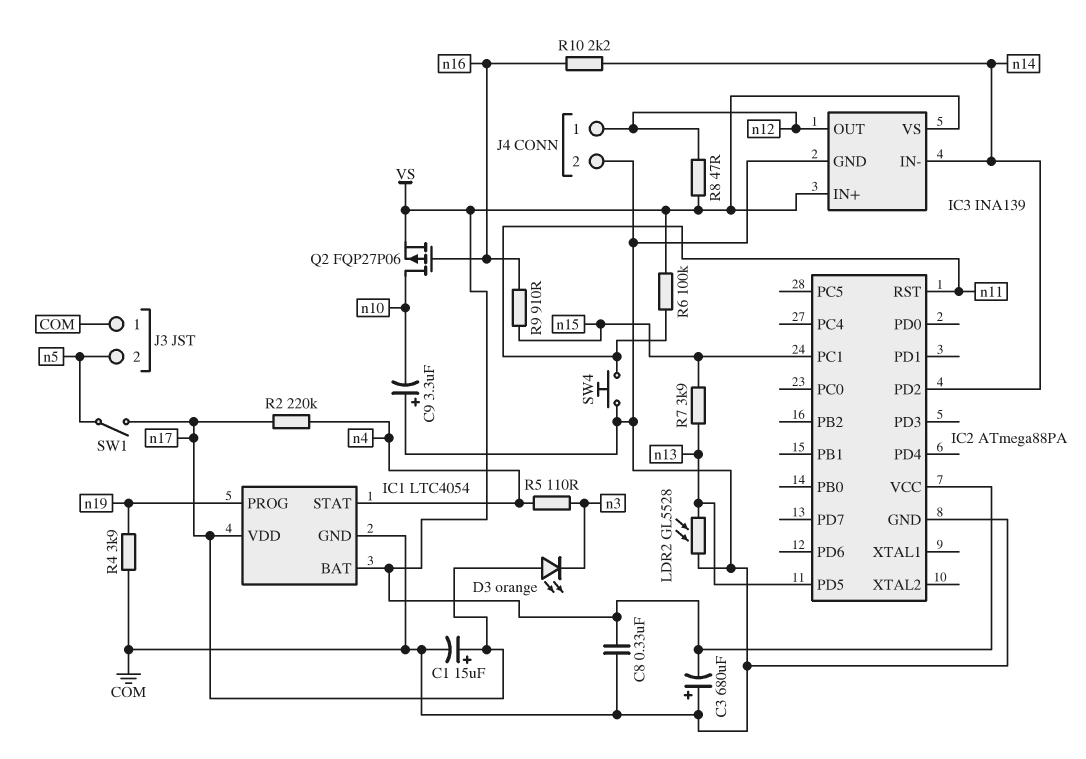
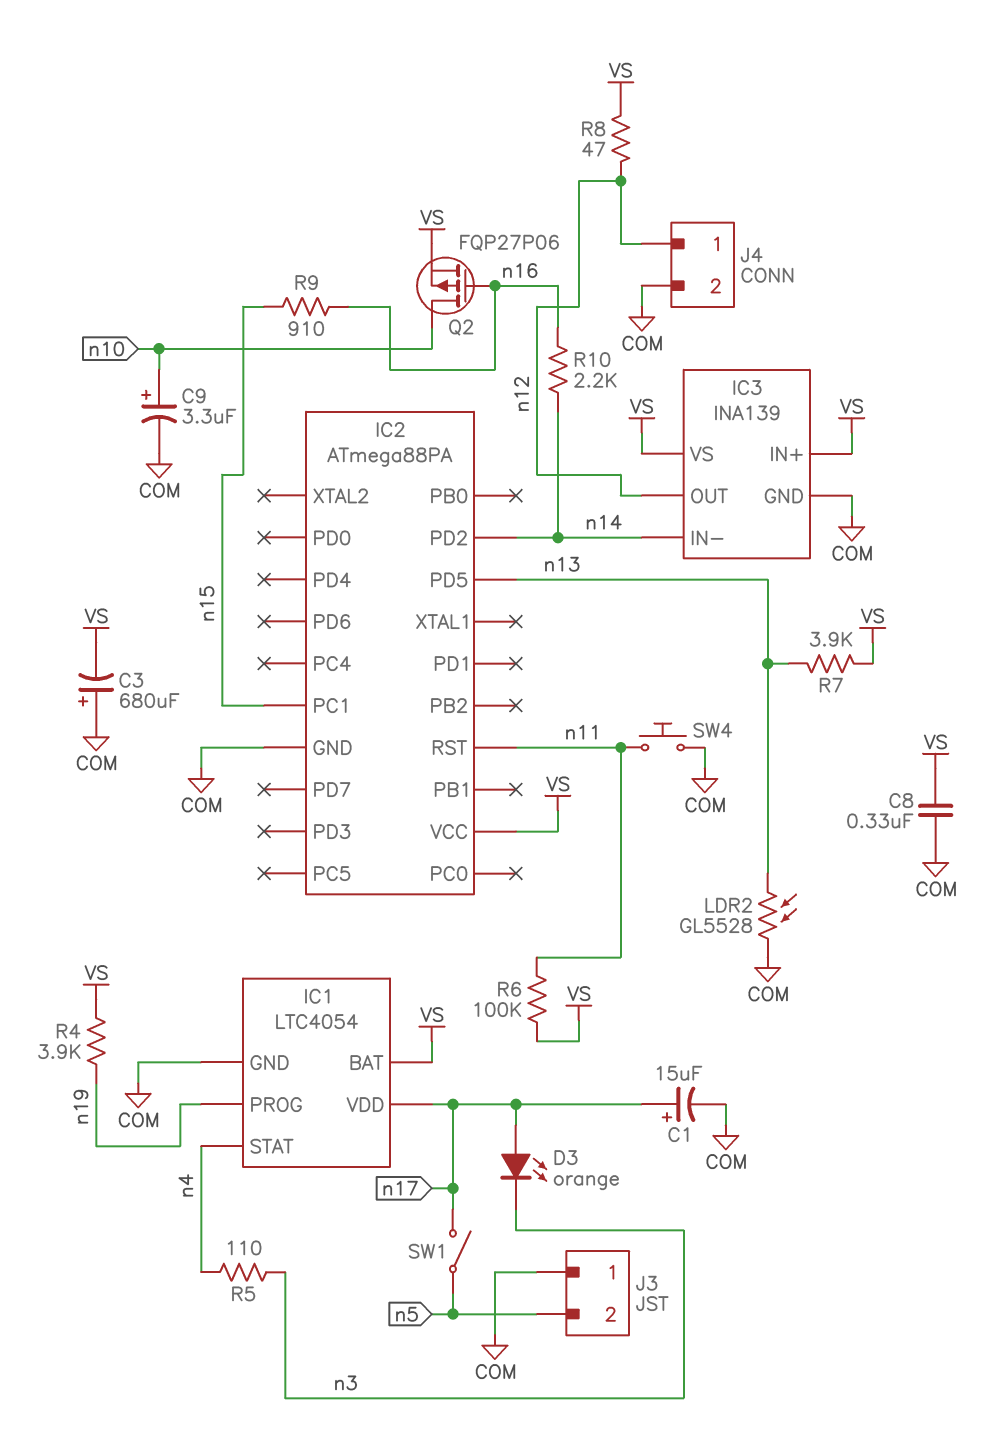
C9: 3.3uF (plus COM, minus n10) -> 3.3uF (plus n10, minus COM)
R2: 220k (n4, n17) -> none
R4: 3.9k (COM, n19) -> 3.9k (VS, n19)
R7: 3.9k (n13, n15) -> 3.9k (VS, n13)

